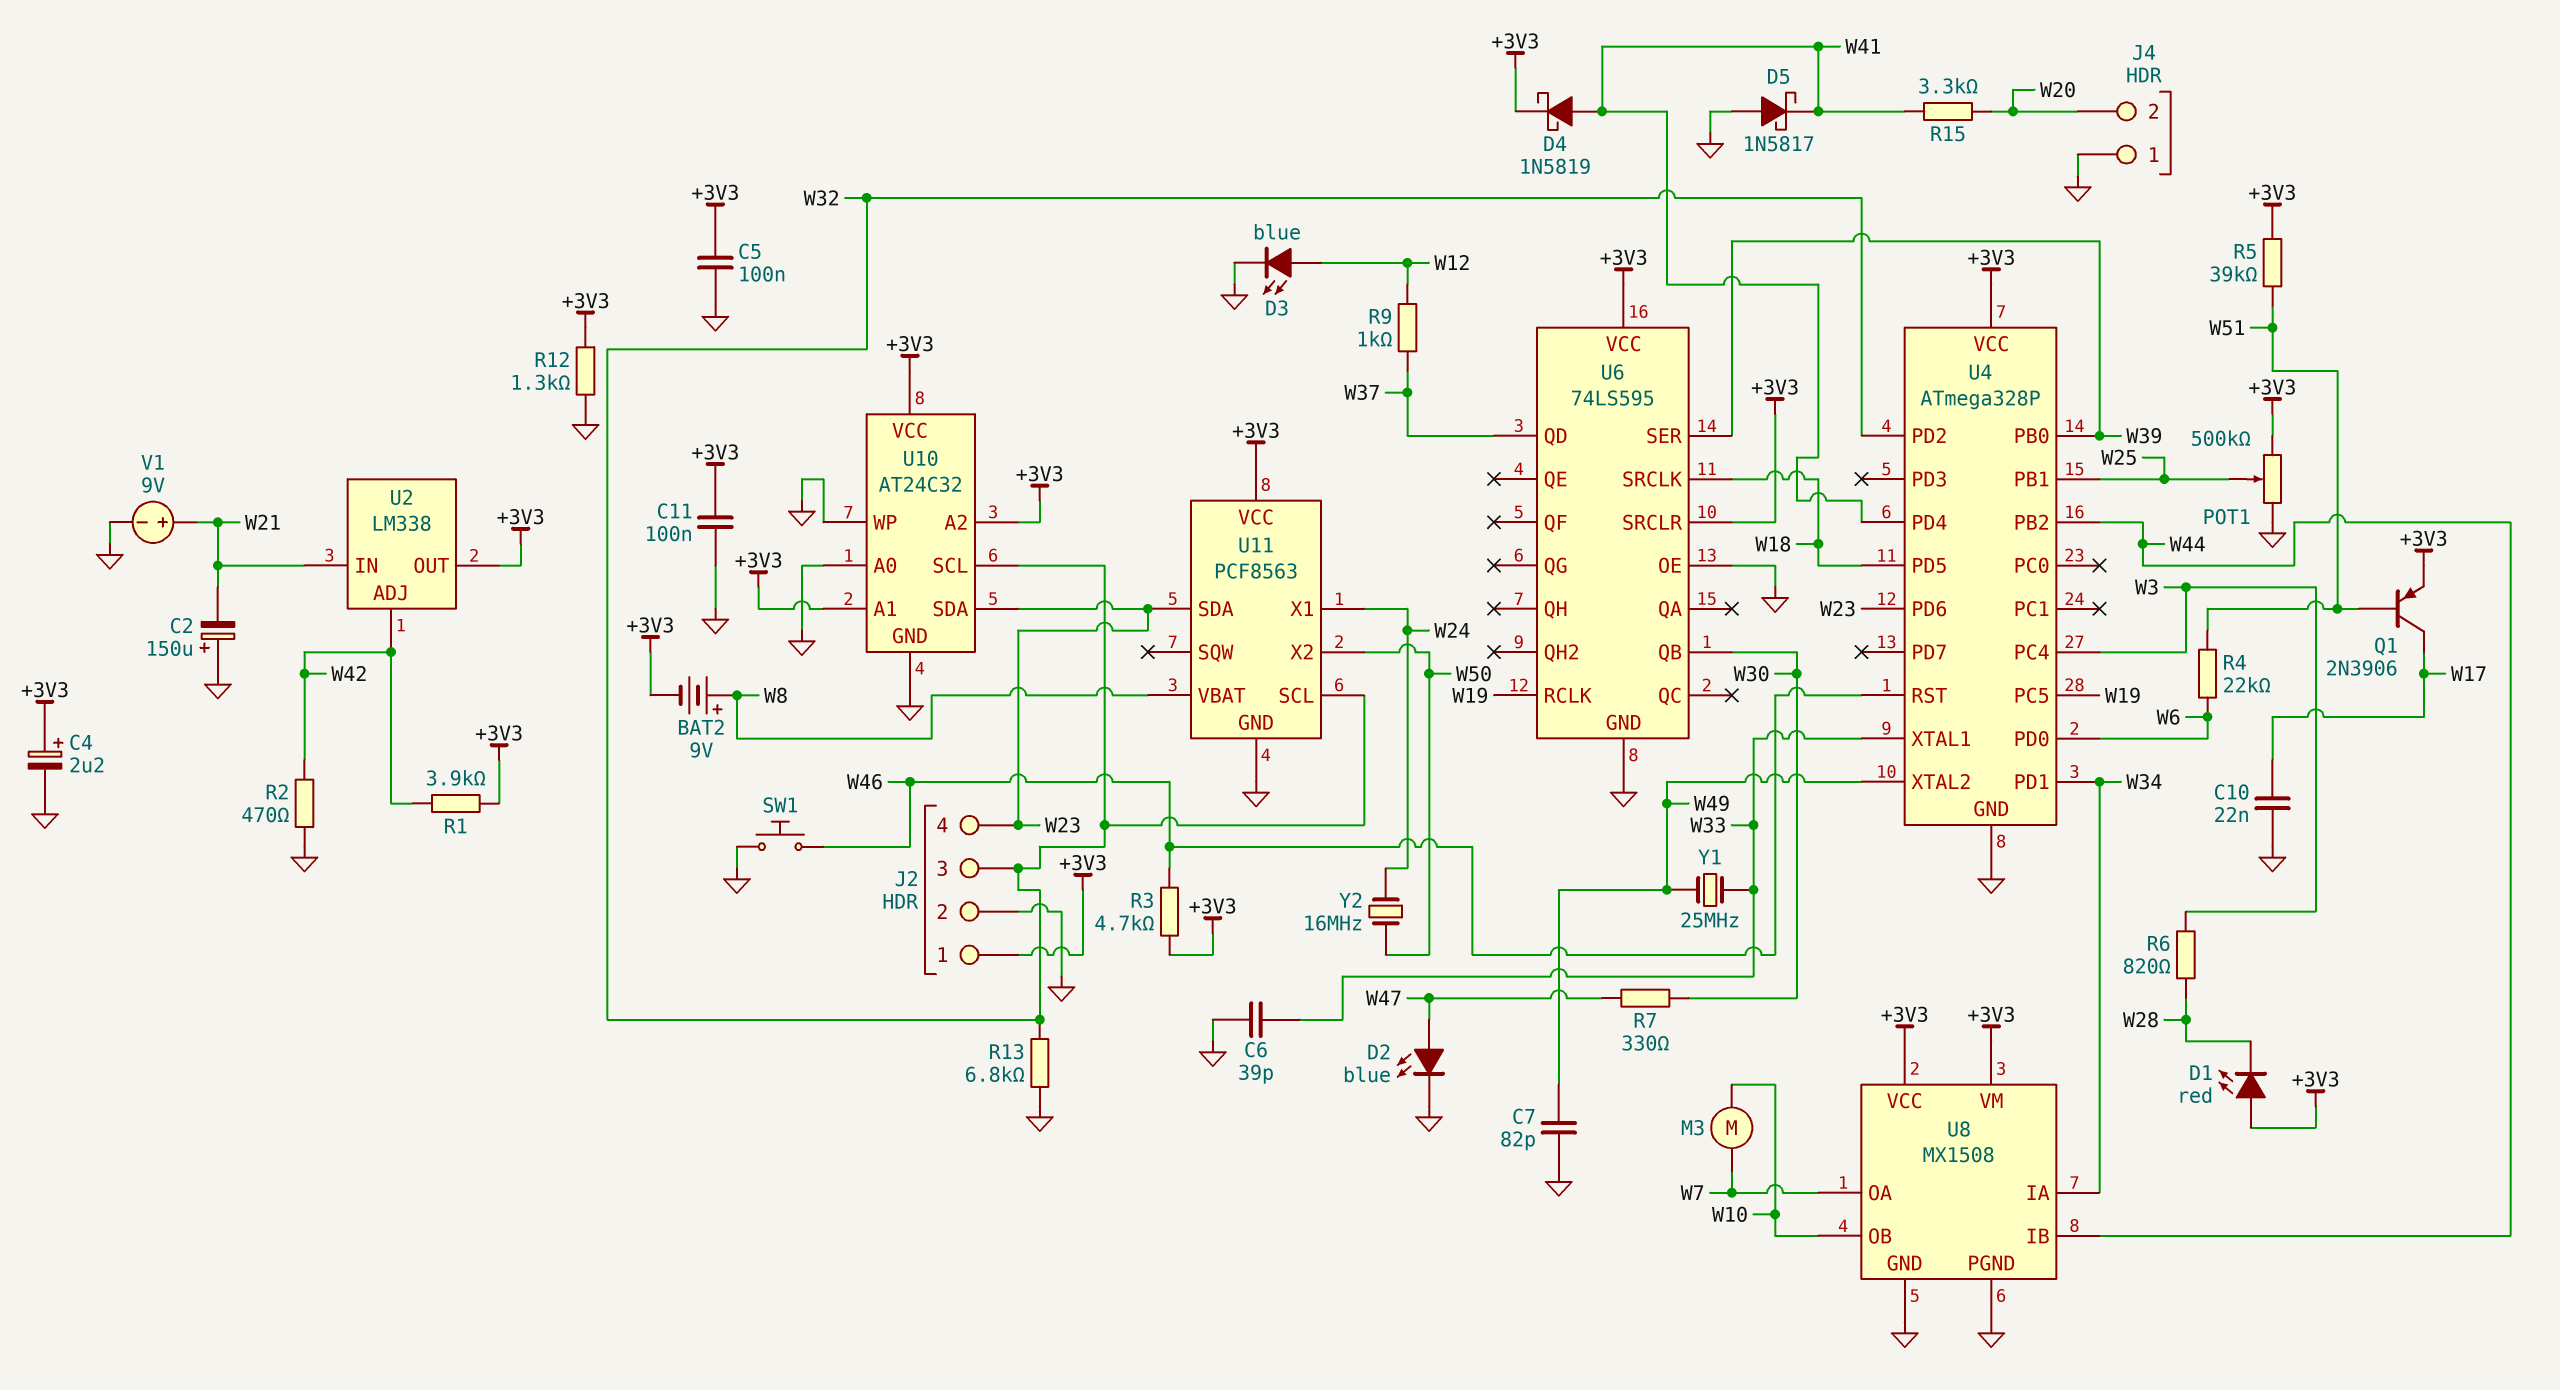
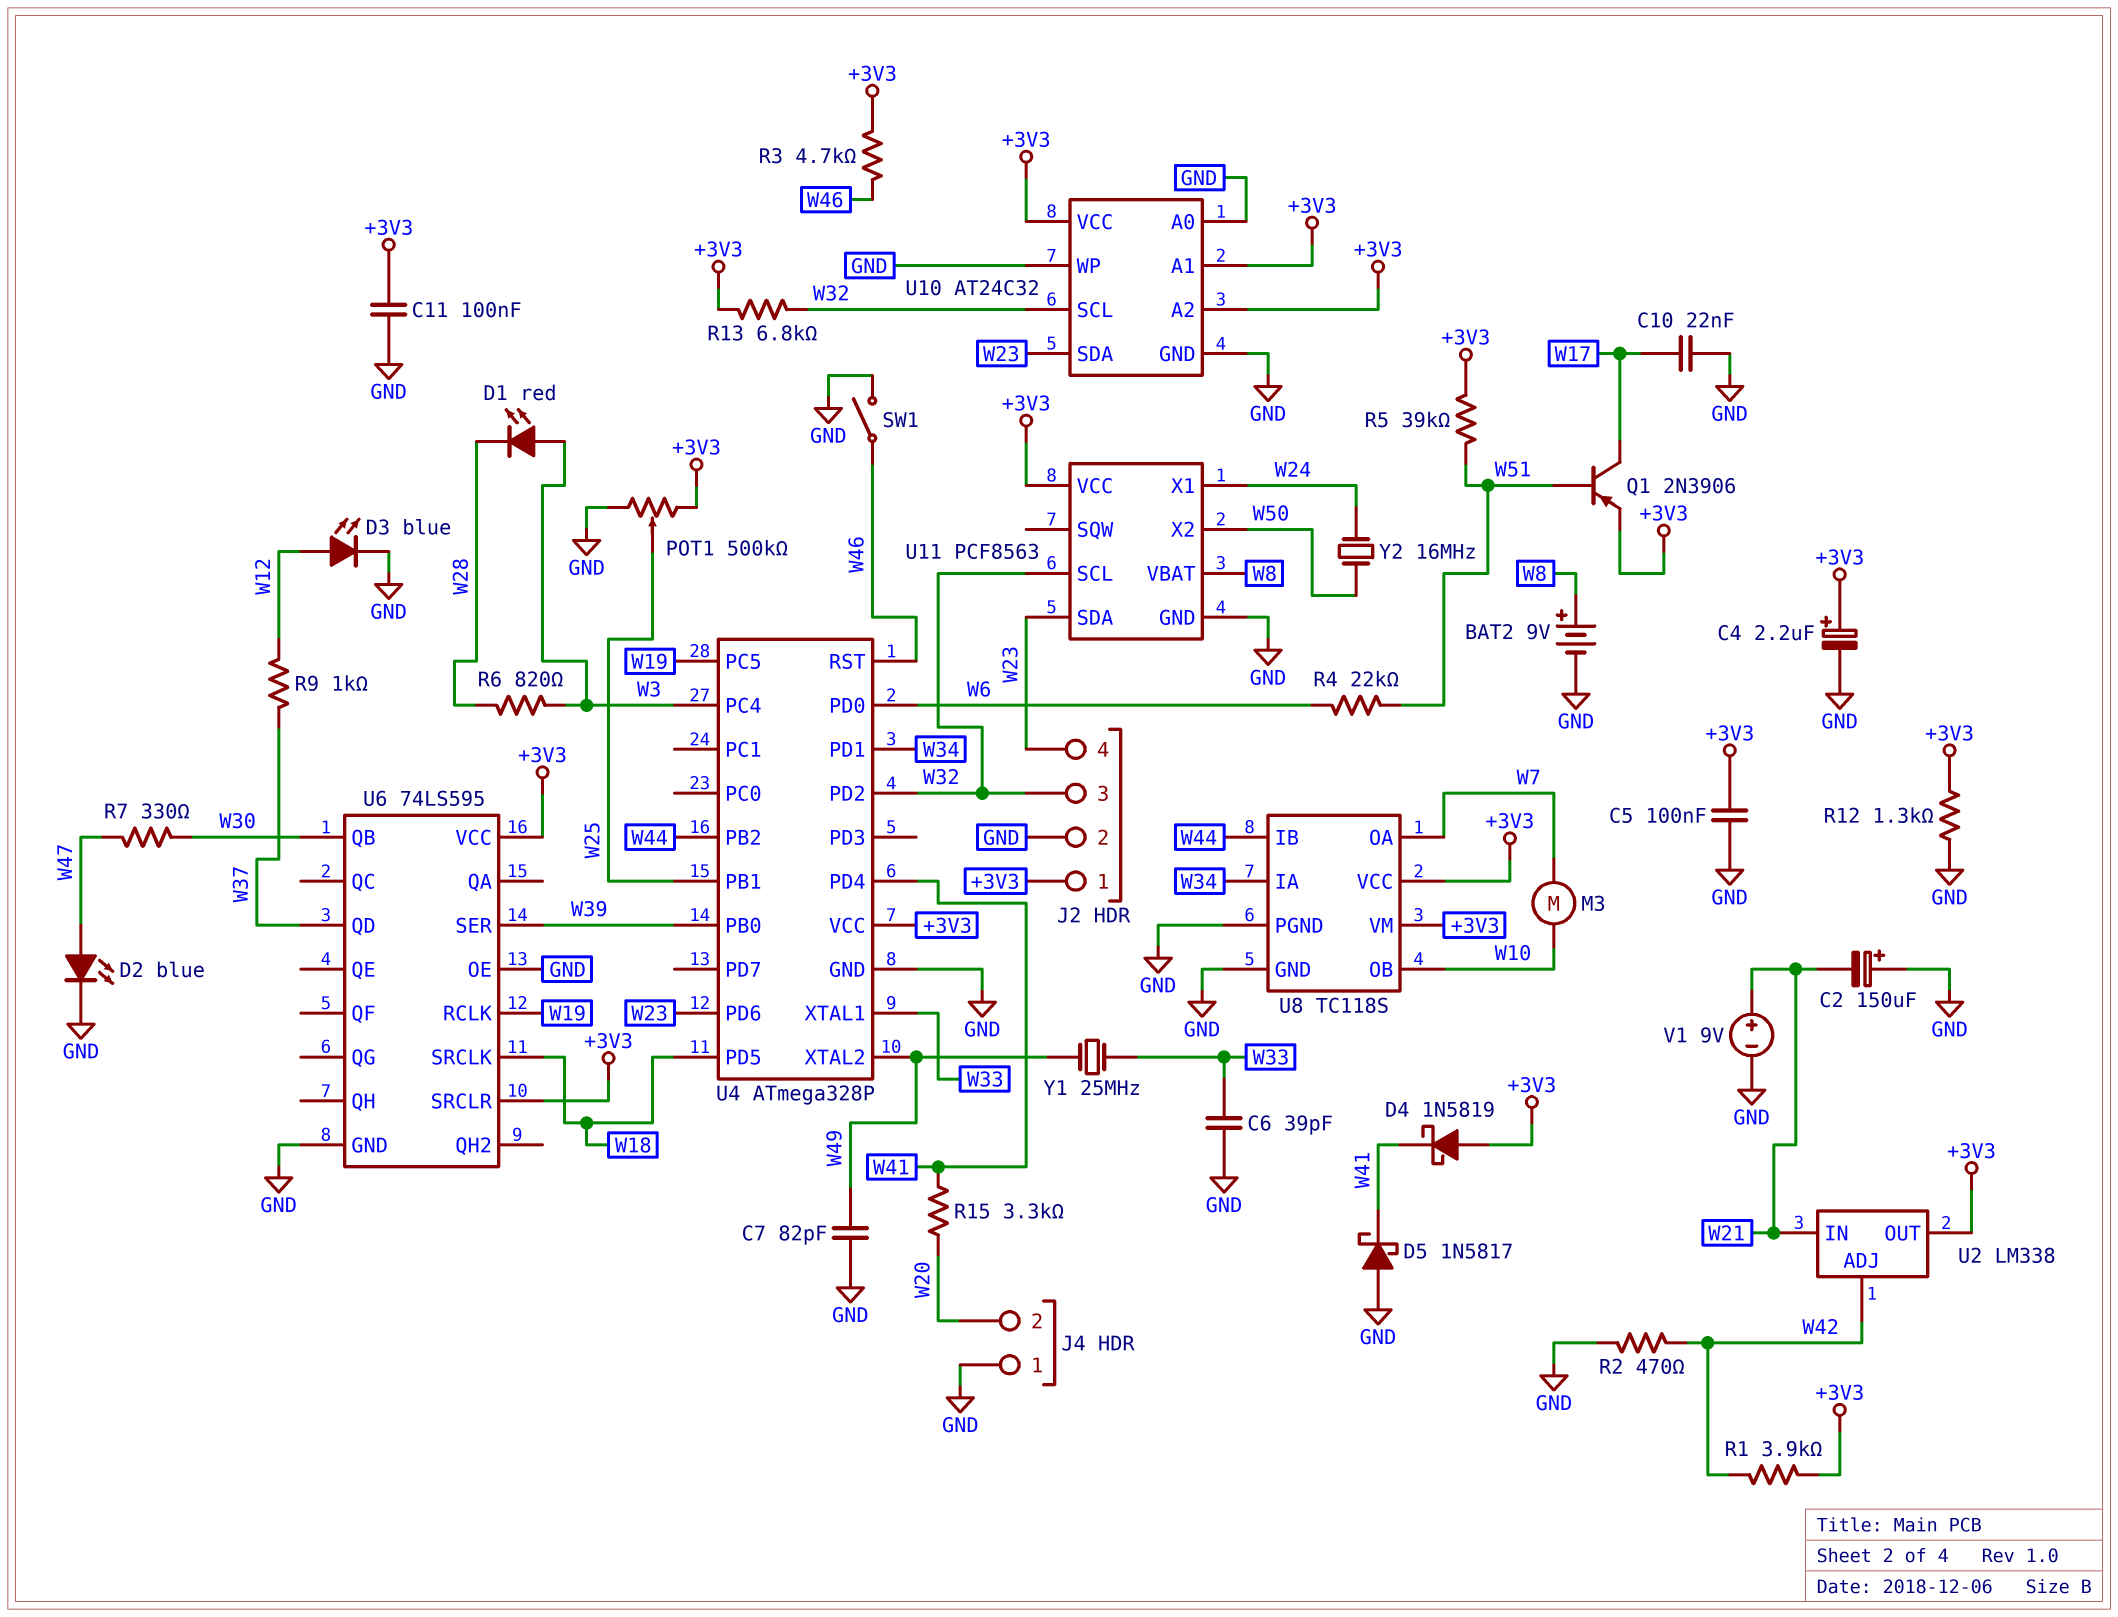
BAT2: 9V (plus W8, minus +3V3) -> 9V (plus W8, minus GND)
D1: LED red (A +3V3, K W28) -> LED red (A W3, K W28)
D4: schottky 1N5819 (A W41, K +3V3) -> schottky 1N5819 (A +3V3, K W41)
R13: 6.8k (GND, W32) -> 6.8k (+3V3, W32)
SW1: button (GND, W46) -> switch (GND, W46)
U8: MX1508 -> TC118S

